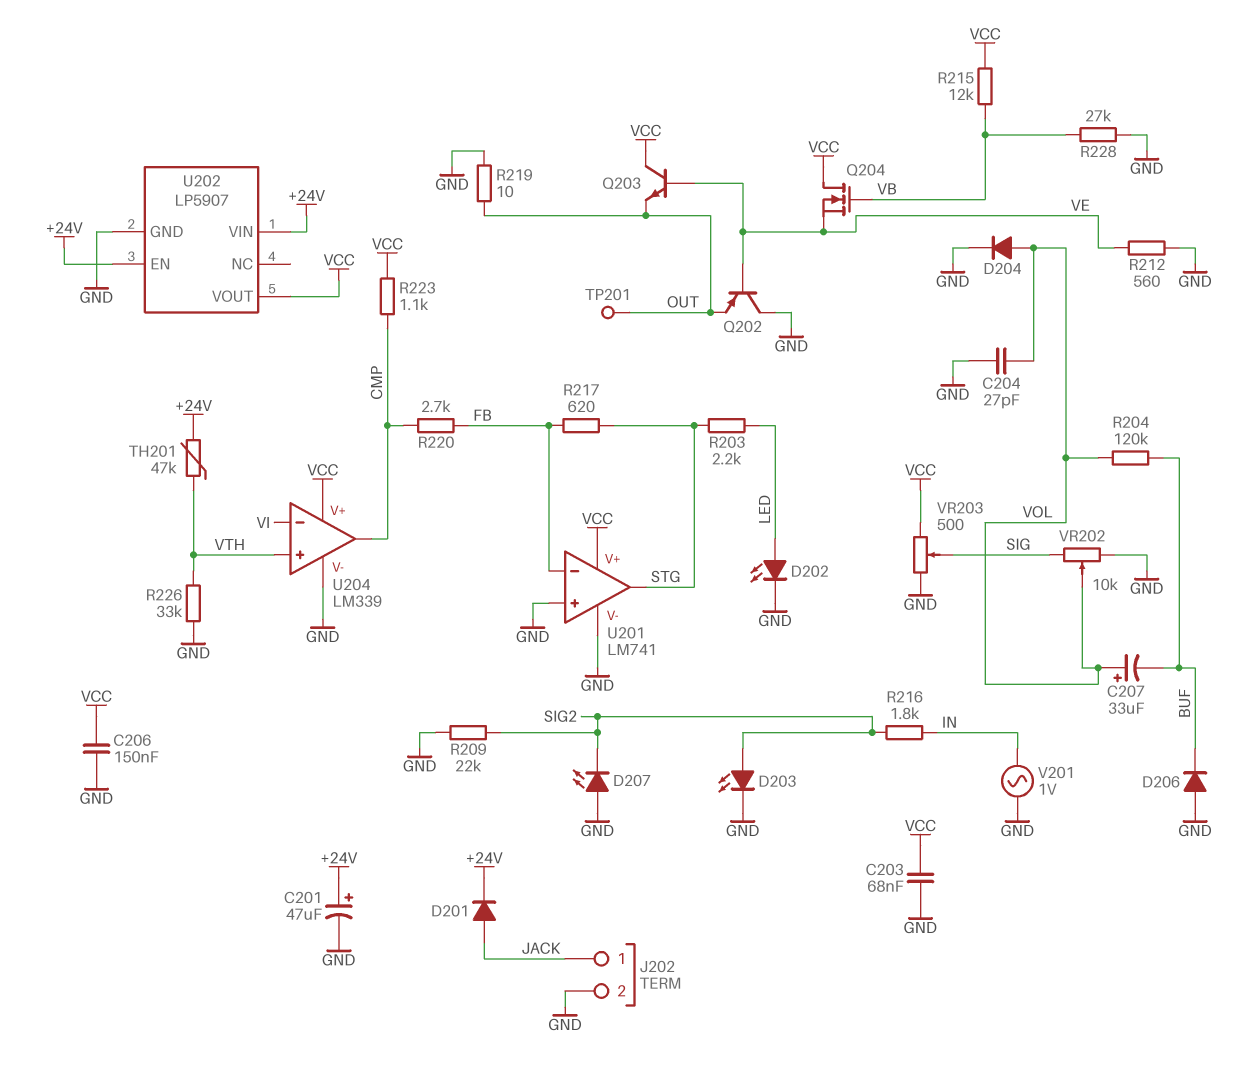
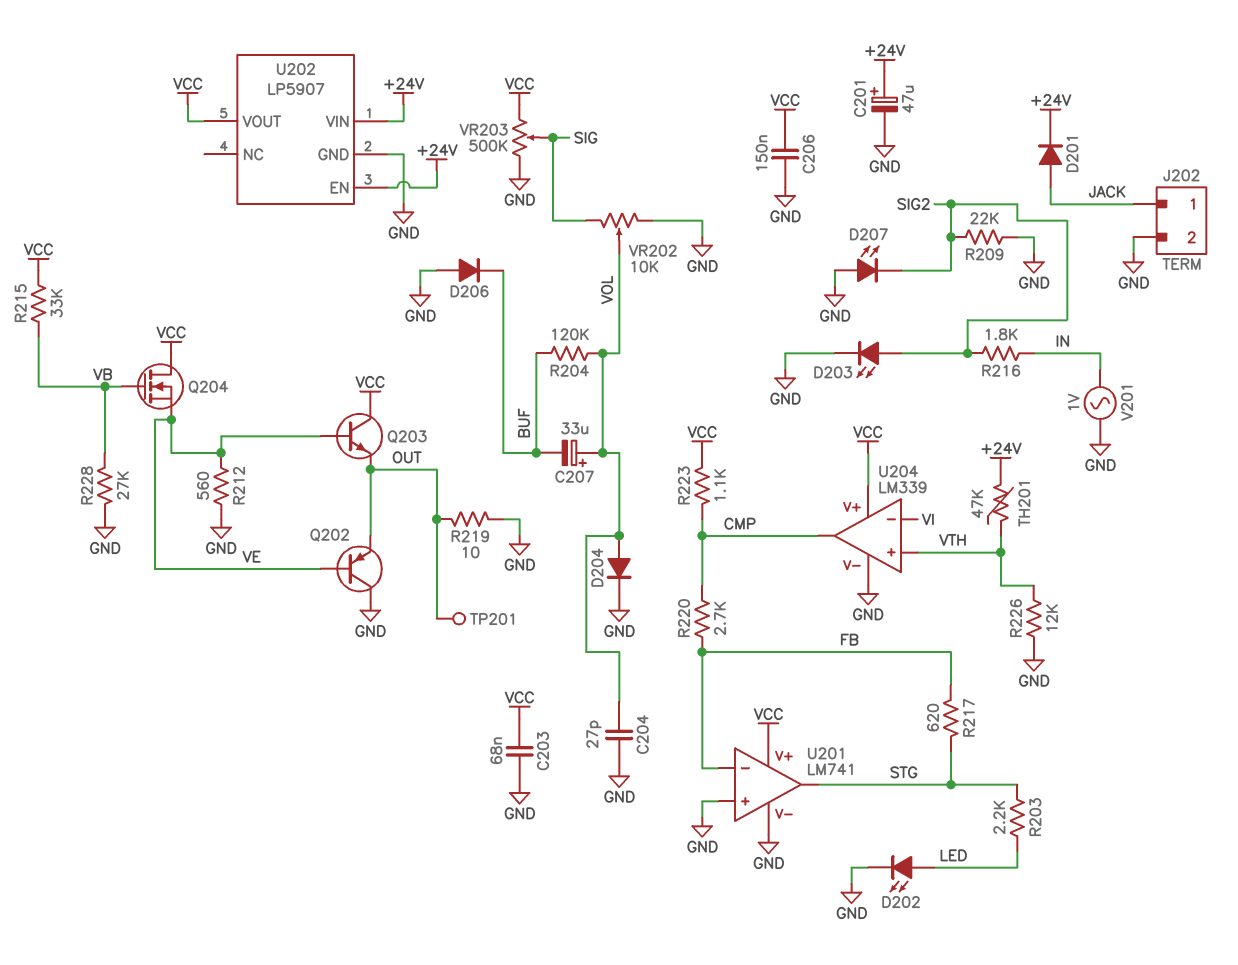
R215: 12k (VB, VCC) -> 33k (VB, VCC)
R226: 33k (GND, VTH) -> 12k (GND, VTH)
VR203: 500 (GND, VCC, wiper SIG) -> 500k (GND, VCC, wiper SIG)

